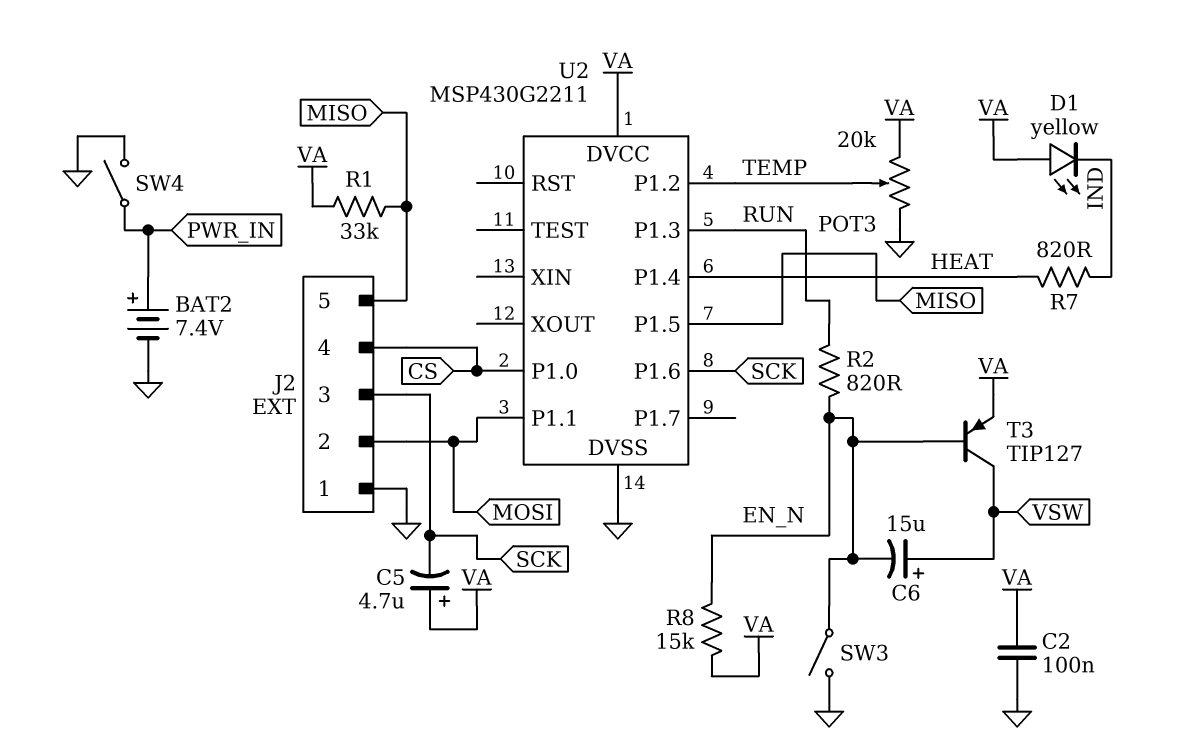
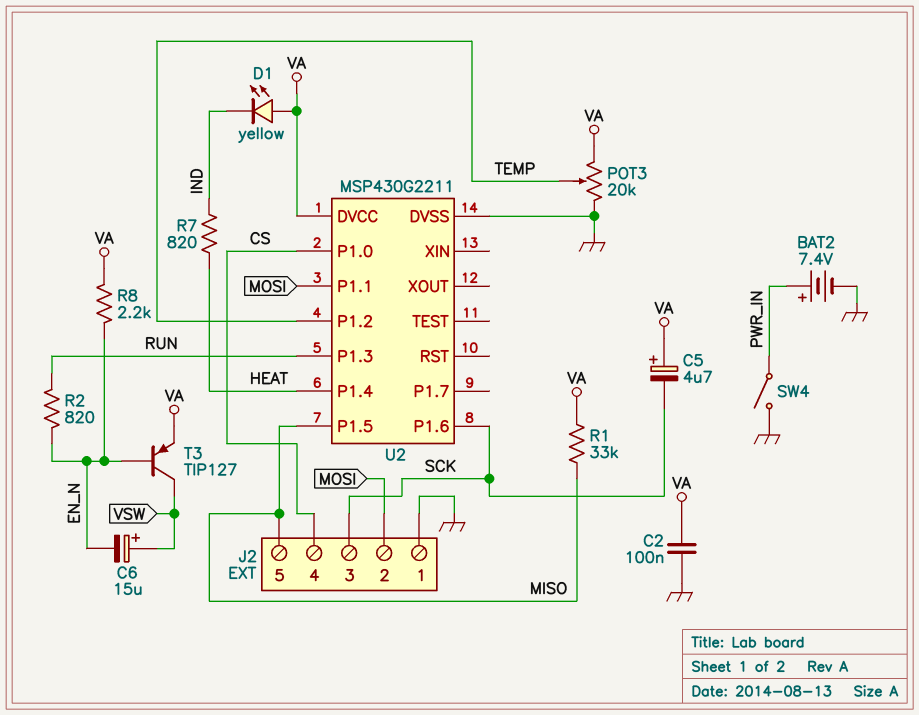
R8: 15k (EN_N, VA) -> 2.2k (EN_N, VA)
SW3: switch (EN_N, GND) -> none

